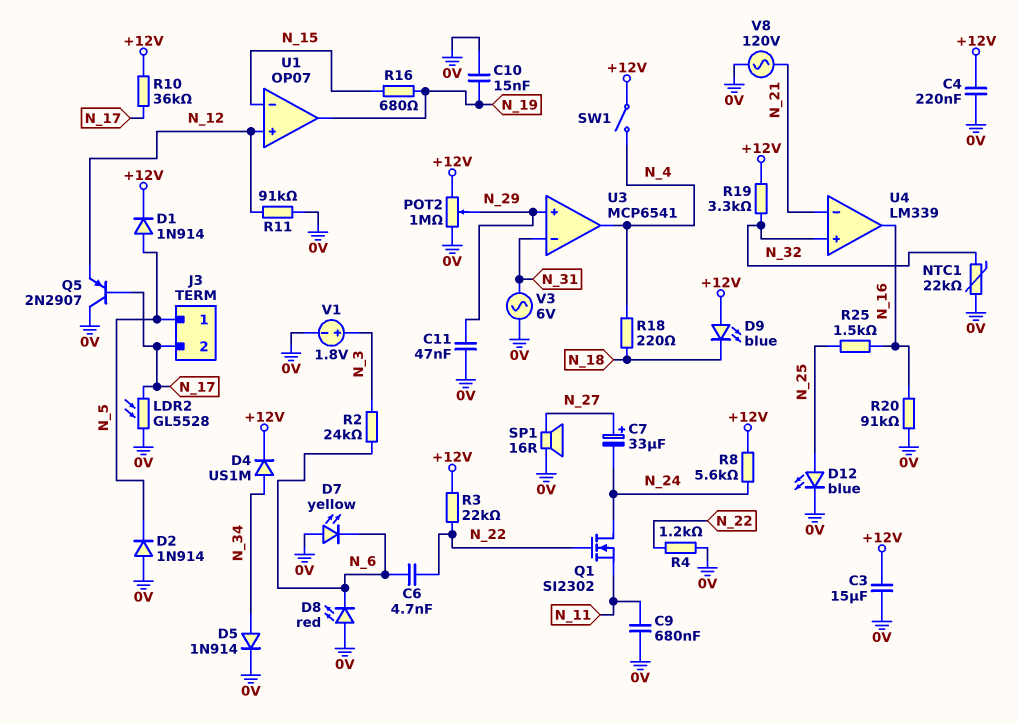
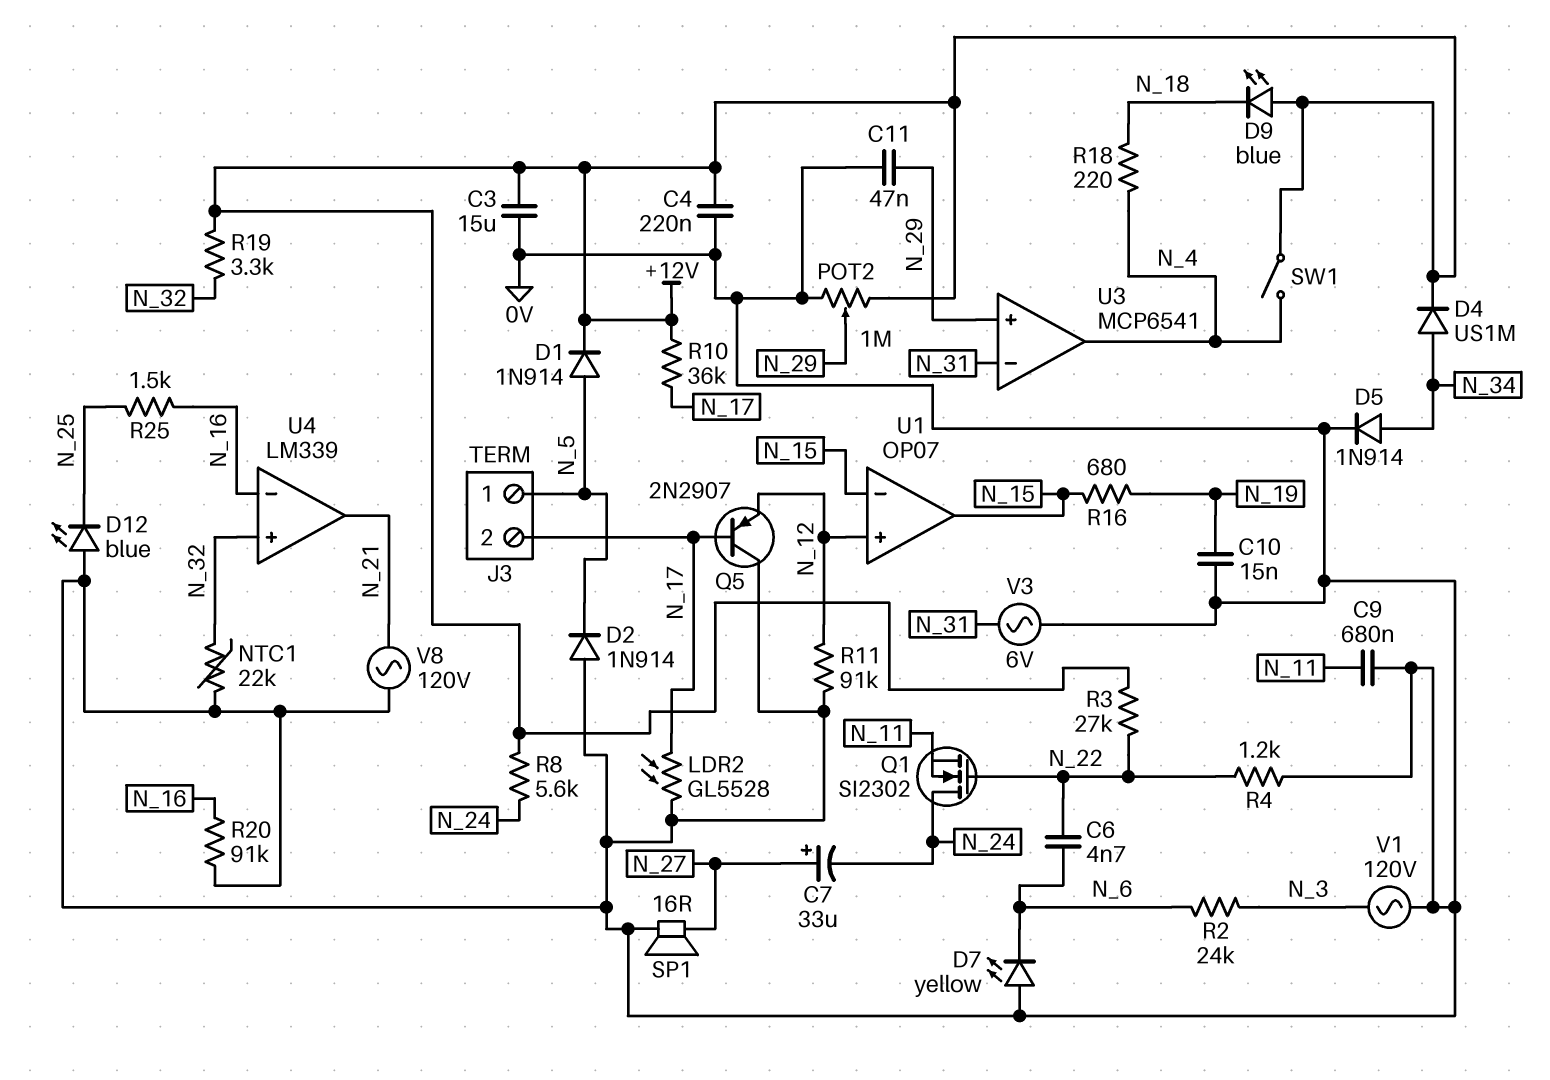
D8: LED red (A 0V, K N_6) -> none
D12: LED blue (A N_25, K 0V) -> LED blue (A 0V, K N_25)
R3: 22k (+12V, N_22) -> 27k (+12V, N_22)
U1 pin out: N_19 -> N_15
U4 pin in-: N_21 -> N_16
U4 pin out: N_16 -> N_21
V1: 1.8V (plus N_3, minus 0V) -> AC 120V (0V, N_3)

